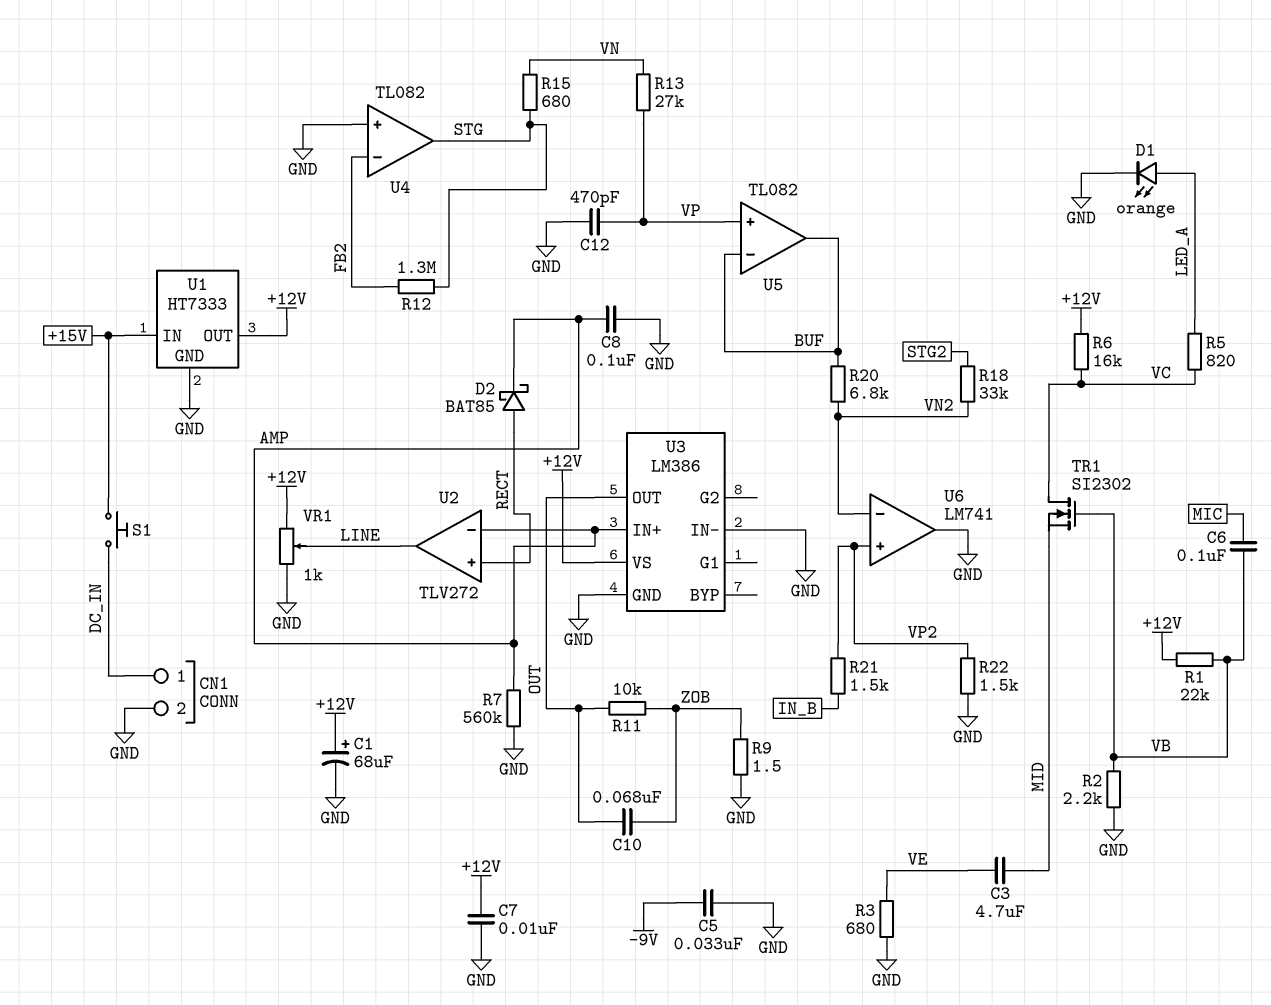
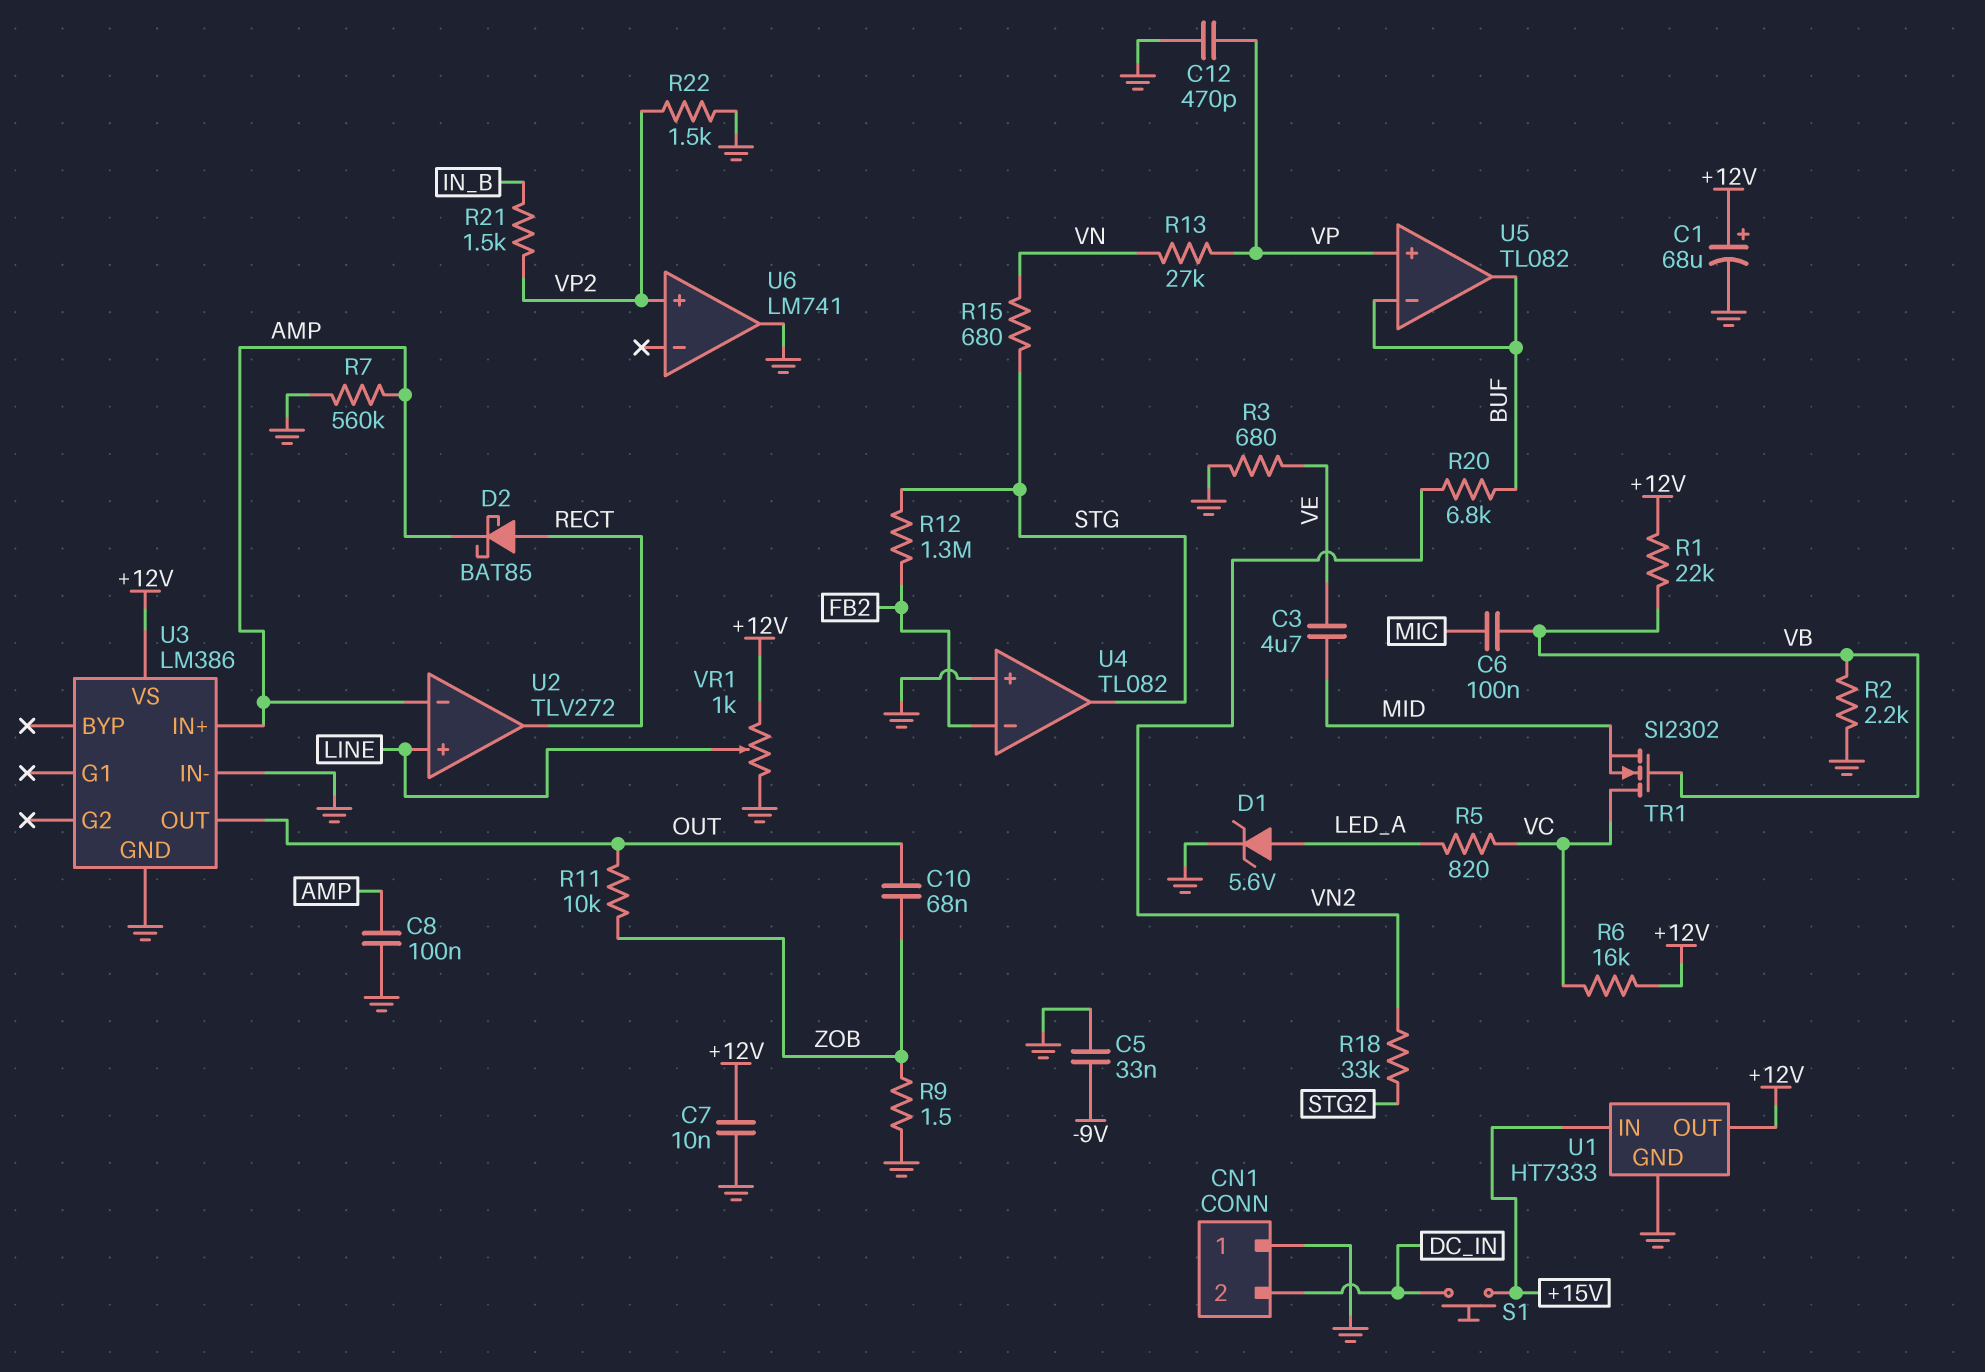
CN1 pin 1: DC_IN -> GND
CN1 pin 2: GND -> DC_IN
D1: LED orange (A LED_A, K GND) -> zener 5.6V (A LED_A, K GND)
U2 pin in+: RECT -> LINE
U2 pin out: LINE -> RECT
U6 pin in-: VN2 -> none

